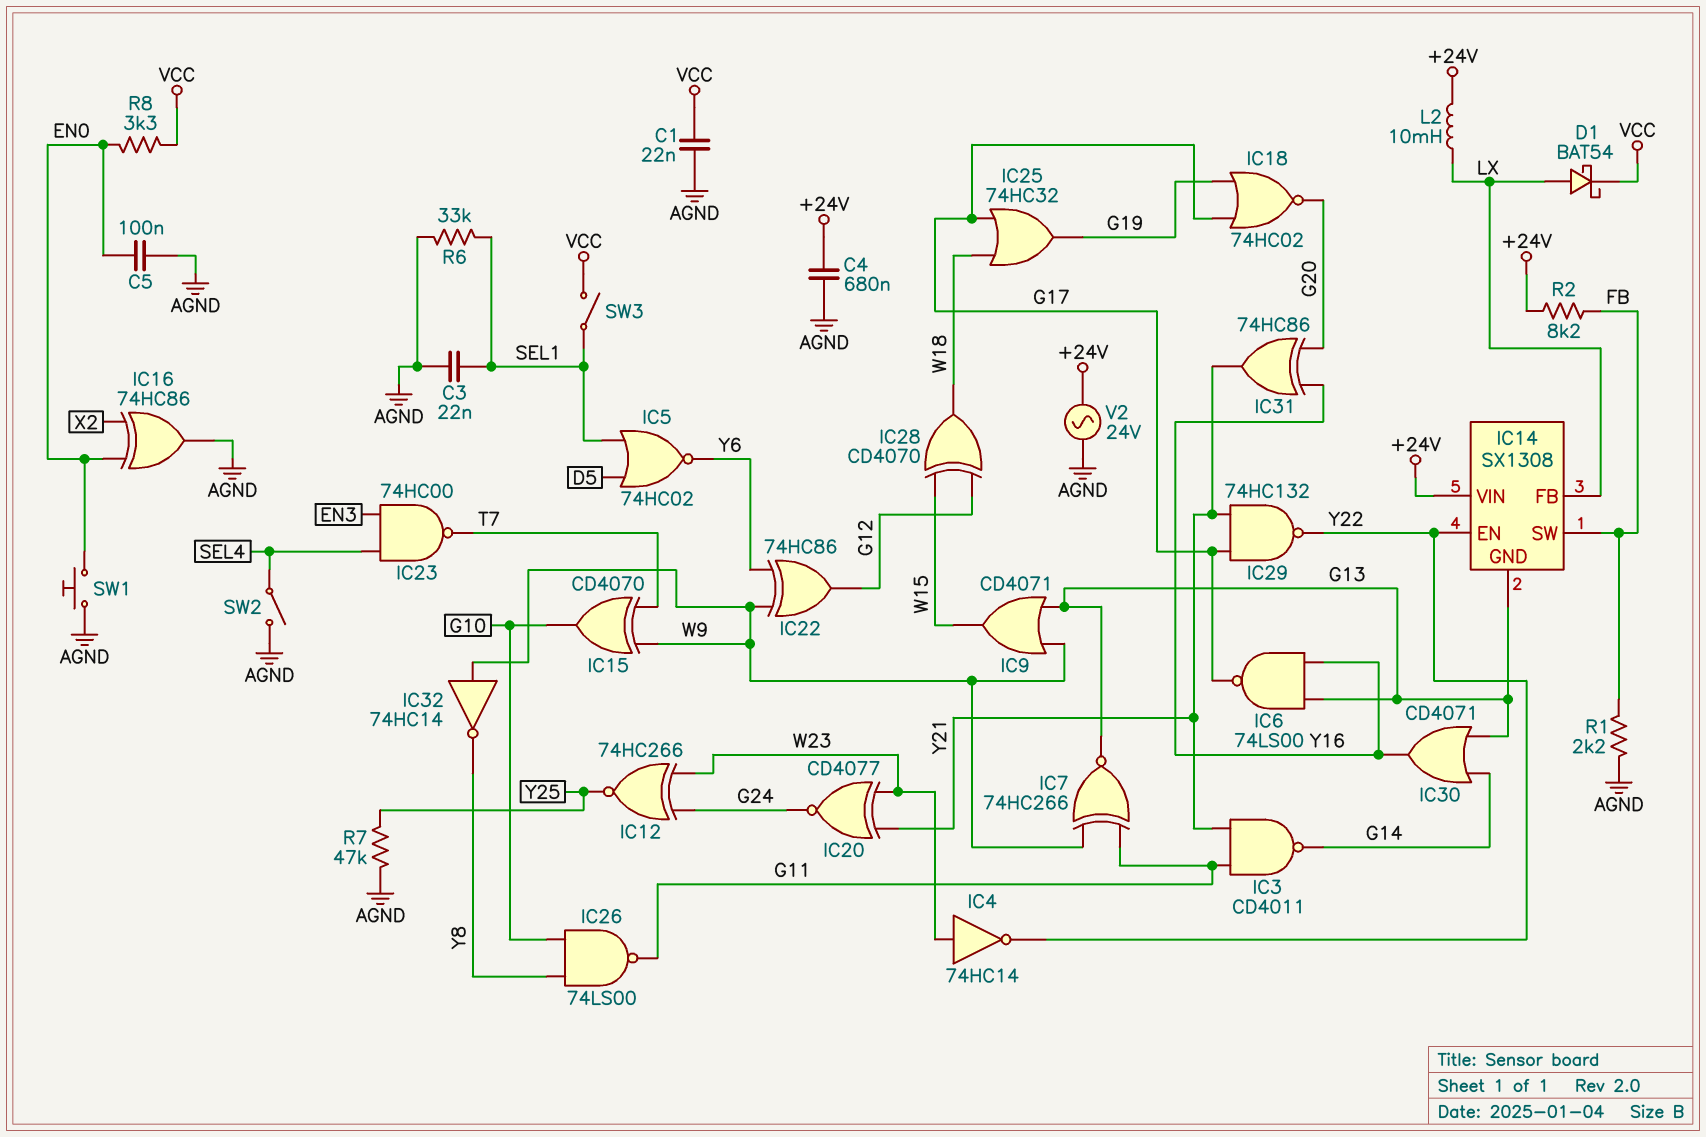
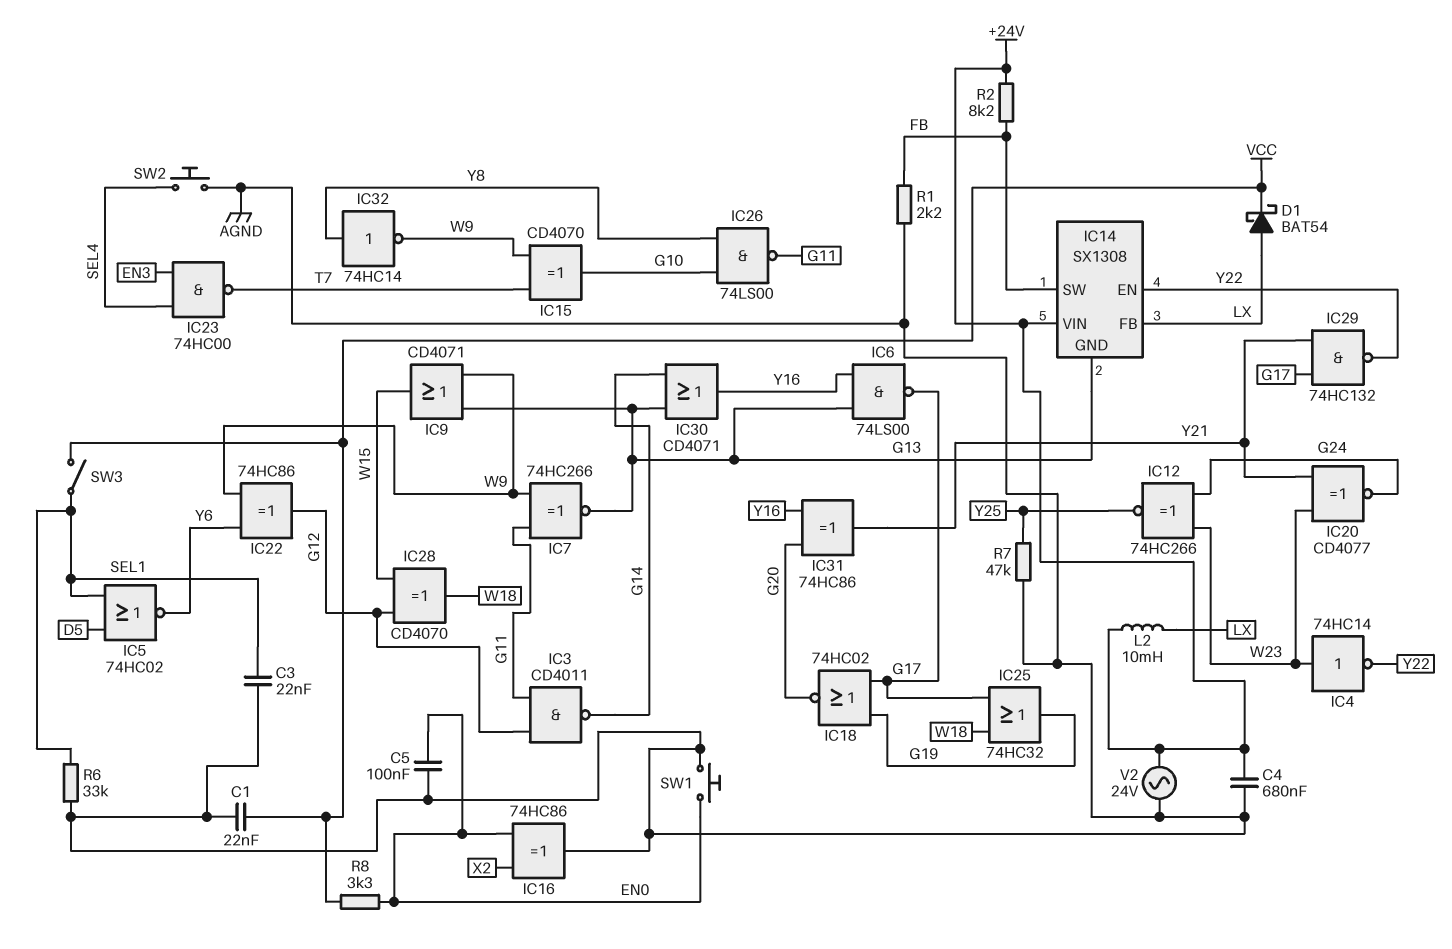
IC3: NAND CD4011 (in G11, in Y21, out G14) -> NAND CD4011 (in G11, in G12, out G14)
IC32: NOT 74HC14 (in W9, out Y8) -> NOT 74HC14 (in Y8, out W9)
SW2: switch (AGND, SEL4) -> button (AGND, SEL4)

